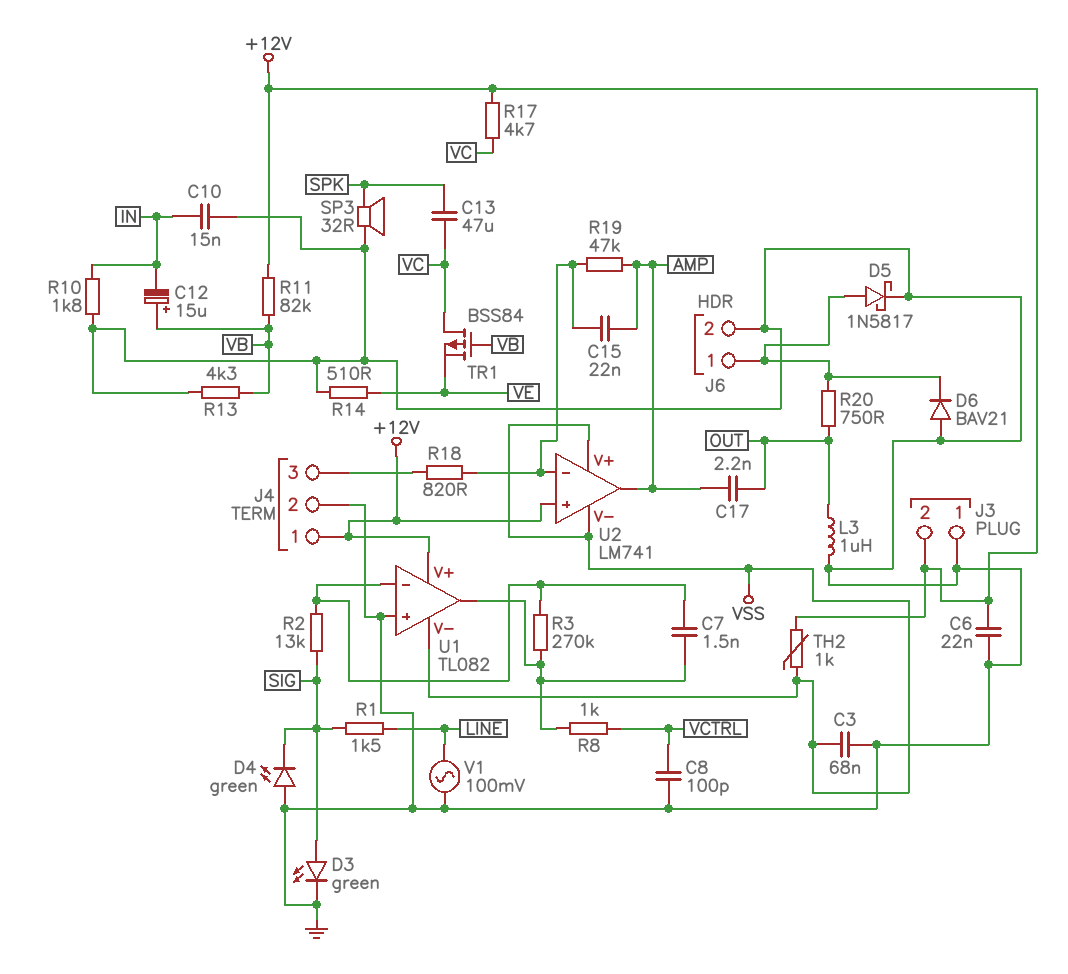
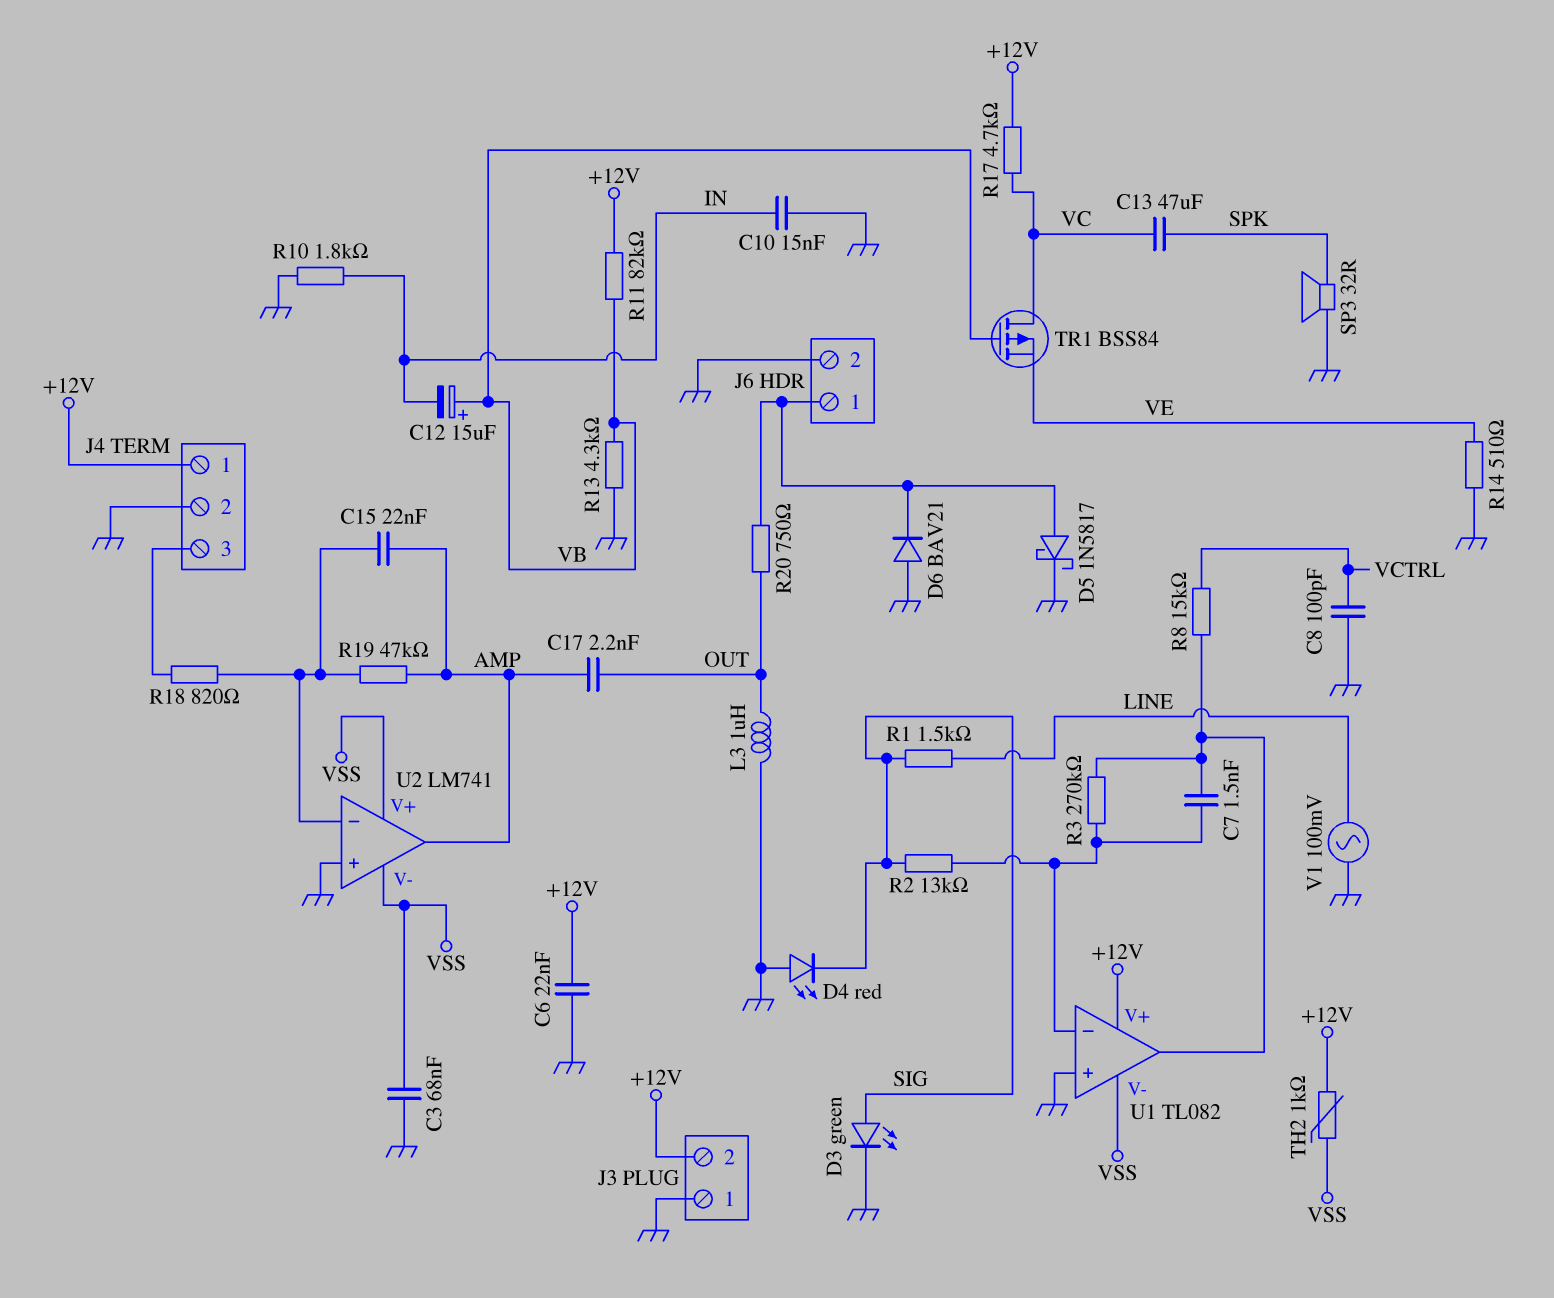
D4: LED green (A GND, K SIG) -> LED red (A GND, K SIG)
R8: 1k (U1/out, VCTRL) -> 15k (U1/out, VCTRL)
U2 pin in+: +12V -> GND

